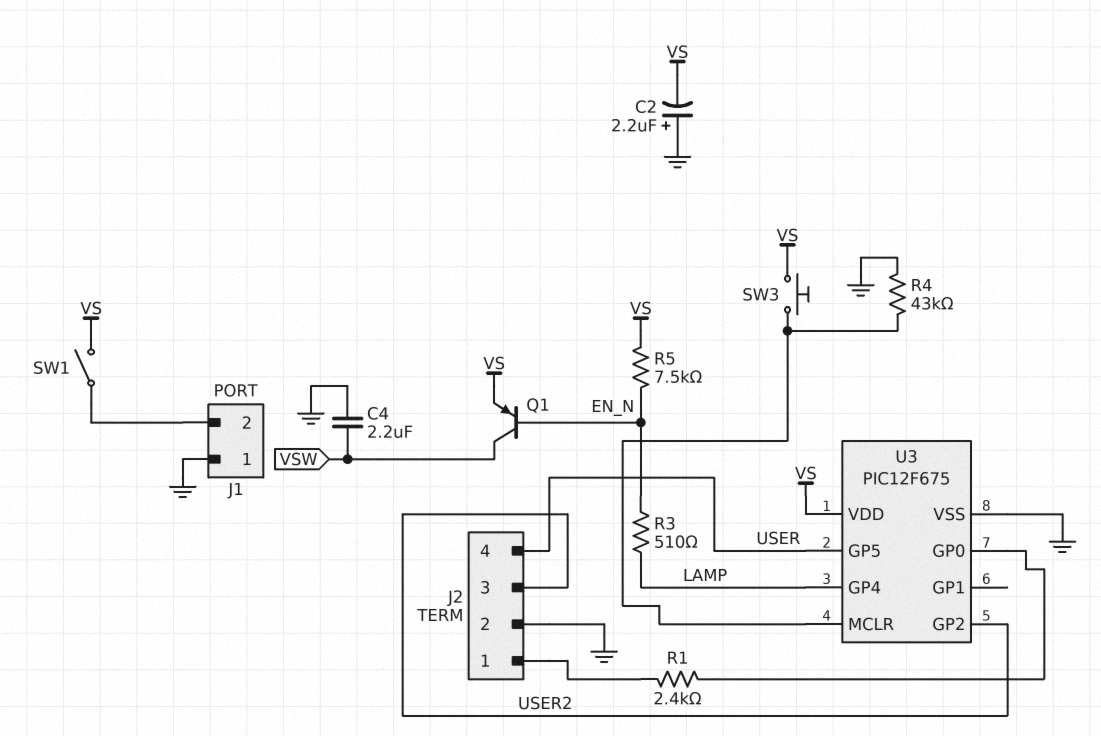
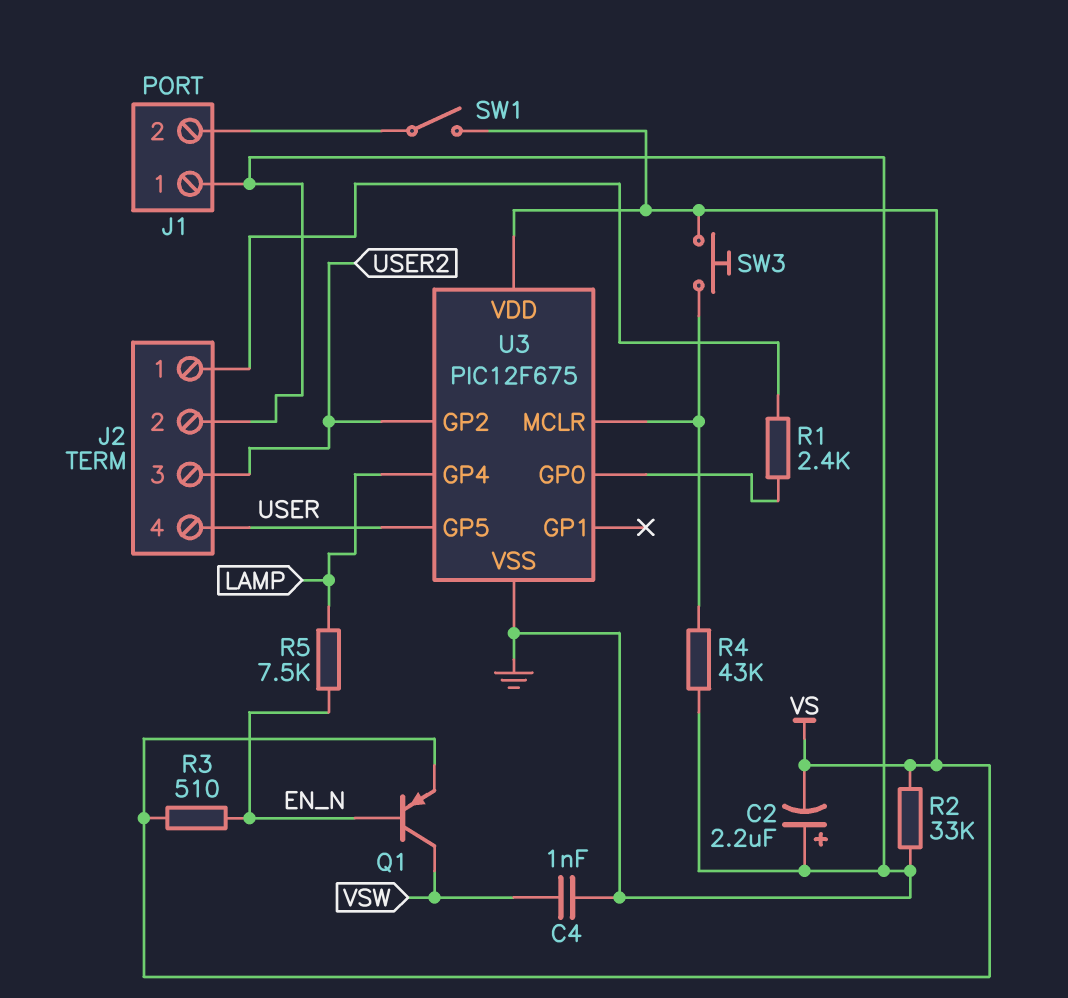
C4: 2.2uF (GND, VSW) -> 1nF (GND, VSW)
R2: none -> 33k (GND, VS)
R3: 510 (EN_N, LAMP) -> 510 (EN_N, VS)
R5: 7.5k (EN_N, VS) -> 7.5k (EN_N, LAMP)

